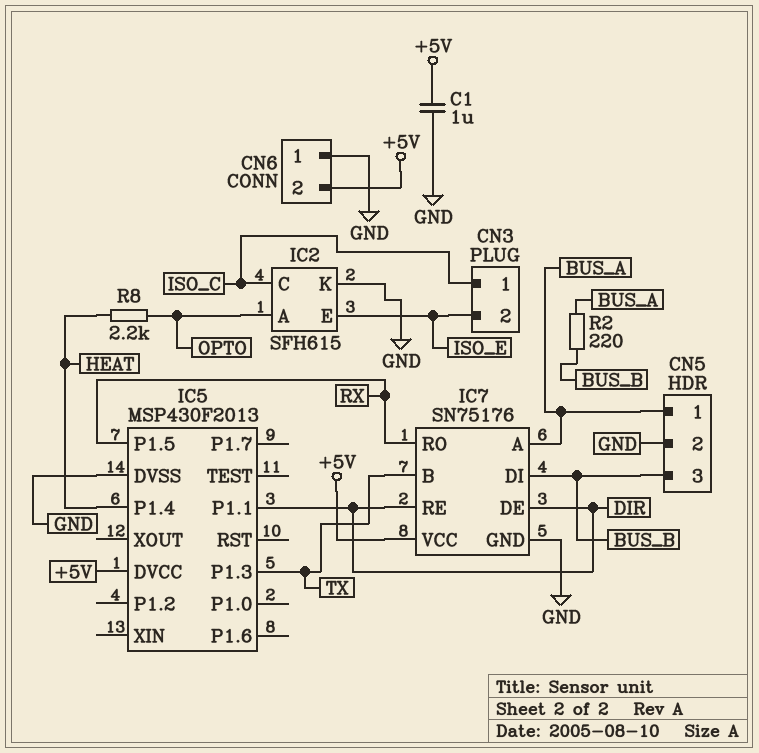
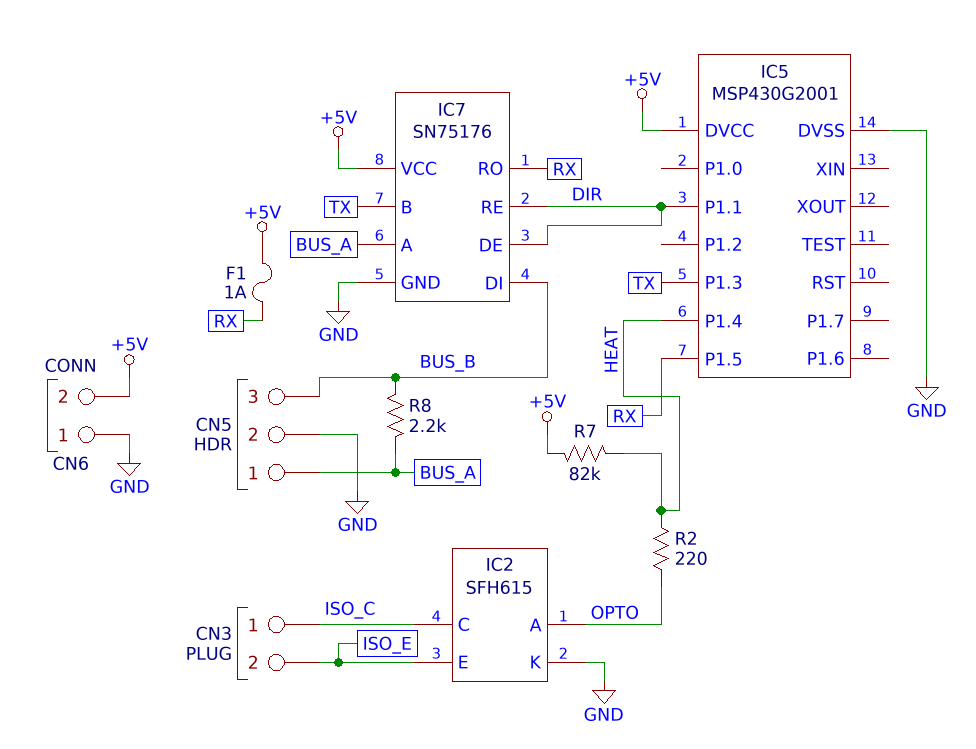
C1: 1uF (+5V, GND) -> none
F1: none -> 1A (+5V, RX)
IC5: MSP430F2013 -> MSP430G2001
R2: 220 (BUS_A, BUS_B) -> 220 (HEAT, OPTO)
R7: none -> 82k (+5V, HEAT)
R8: 2.2k (HEAT, OPTO) -> 2.2k (BUS_A, BUS_B)

